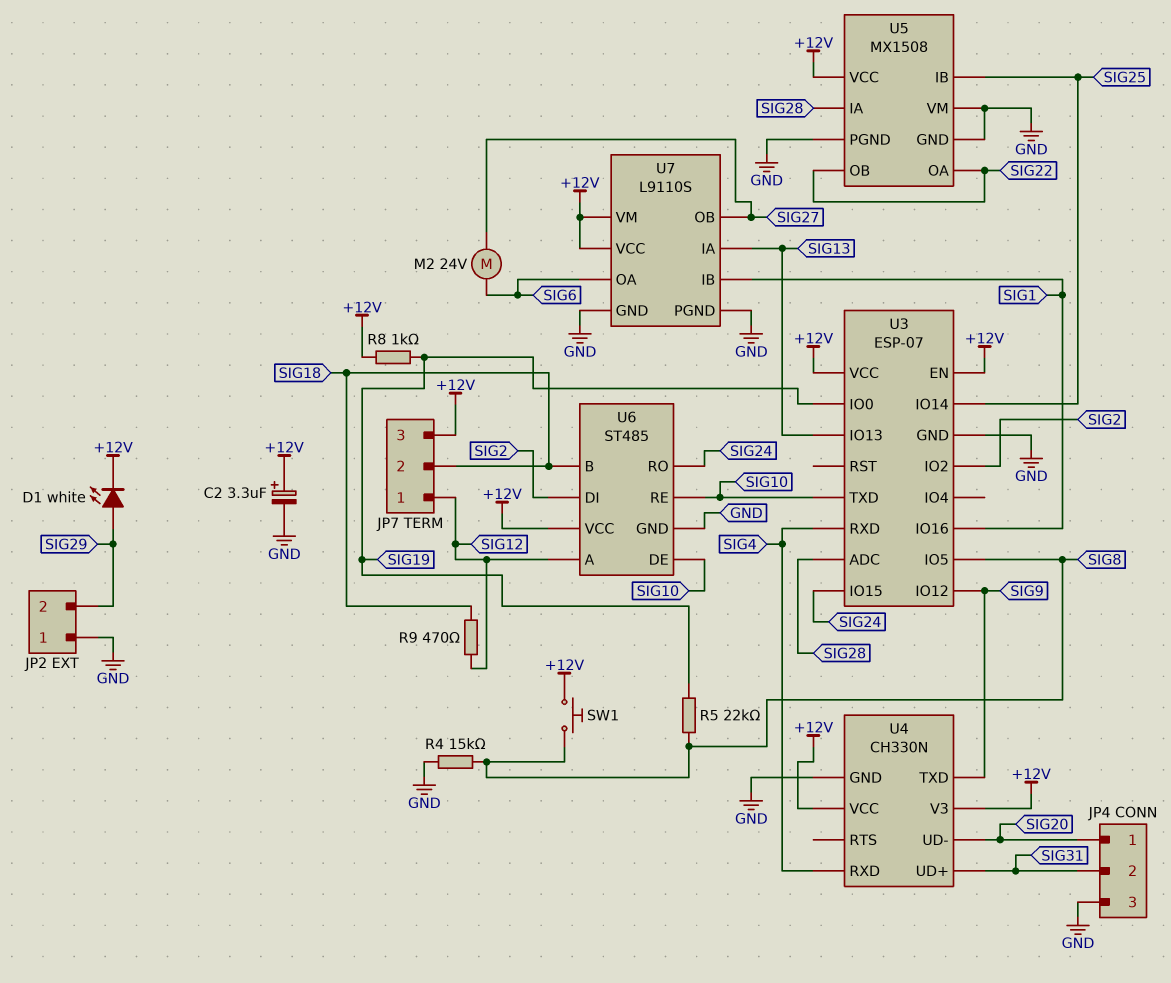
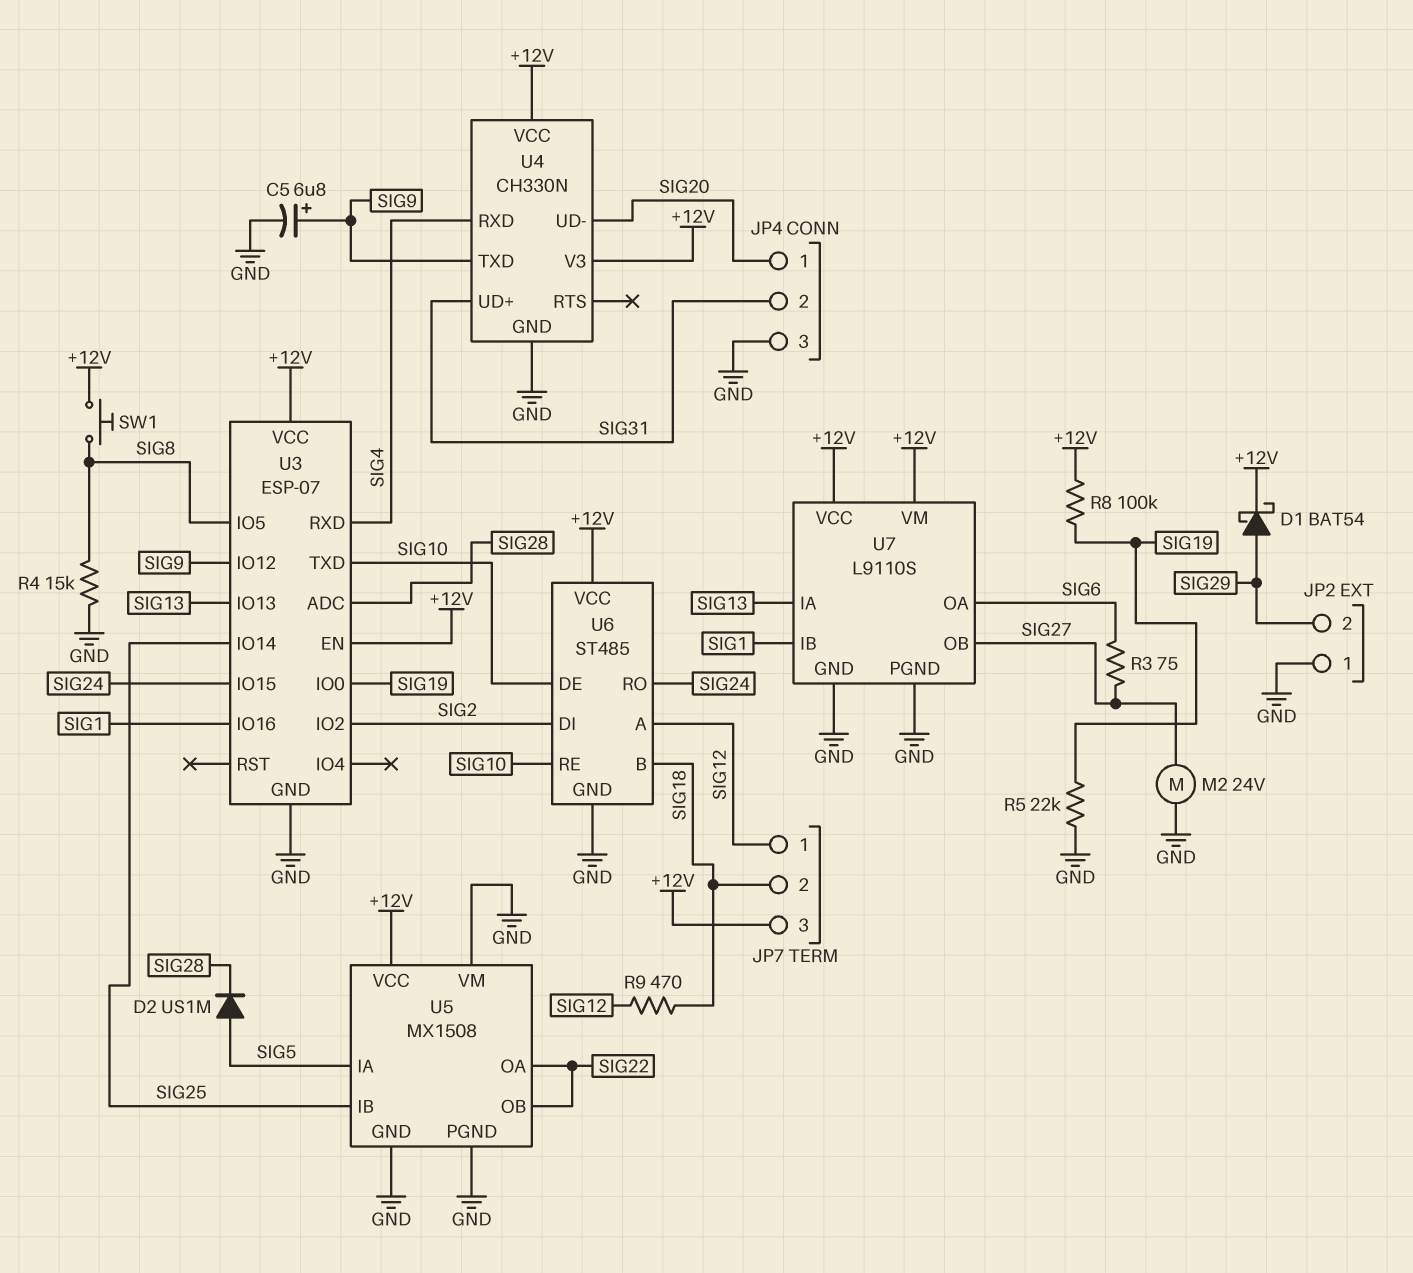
C2: 3.3uF (plus +12V, minus GND) -> none
C5: none -> 6.8uF (plus SIG9, minus GND)
D1: LED white (A SIG29, K +12V) -> schottky BAT54 (A SIG29, K +12V)
D2: none -> diode US1M (A SIG5, K SIG28)
M2: motor 24V (SIG6, SIG27) -> motor 24V (GND, SIG27)
R3: none -> 75 (SIG6, SIG27)
R5: 22k (SIG8, SIG19) -> 22k (GND, SIG19)
R8: 1k (+12V, SIG19) -> 100k (+12V, SIG19)
U5 pin IA: SIG28 -> SIG5

